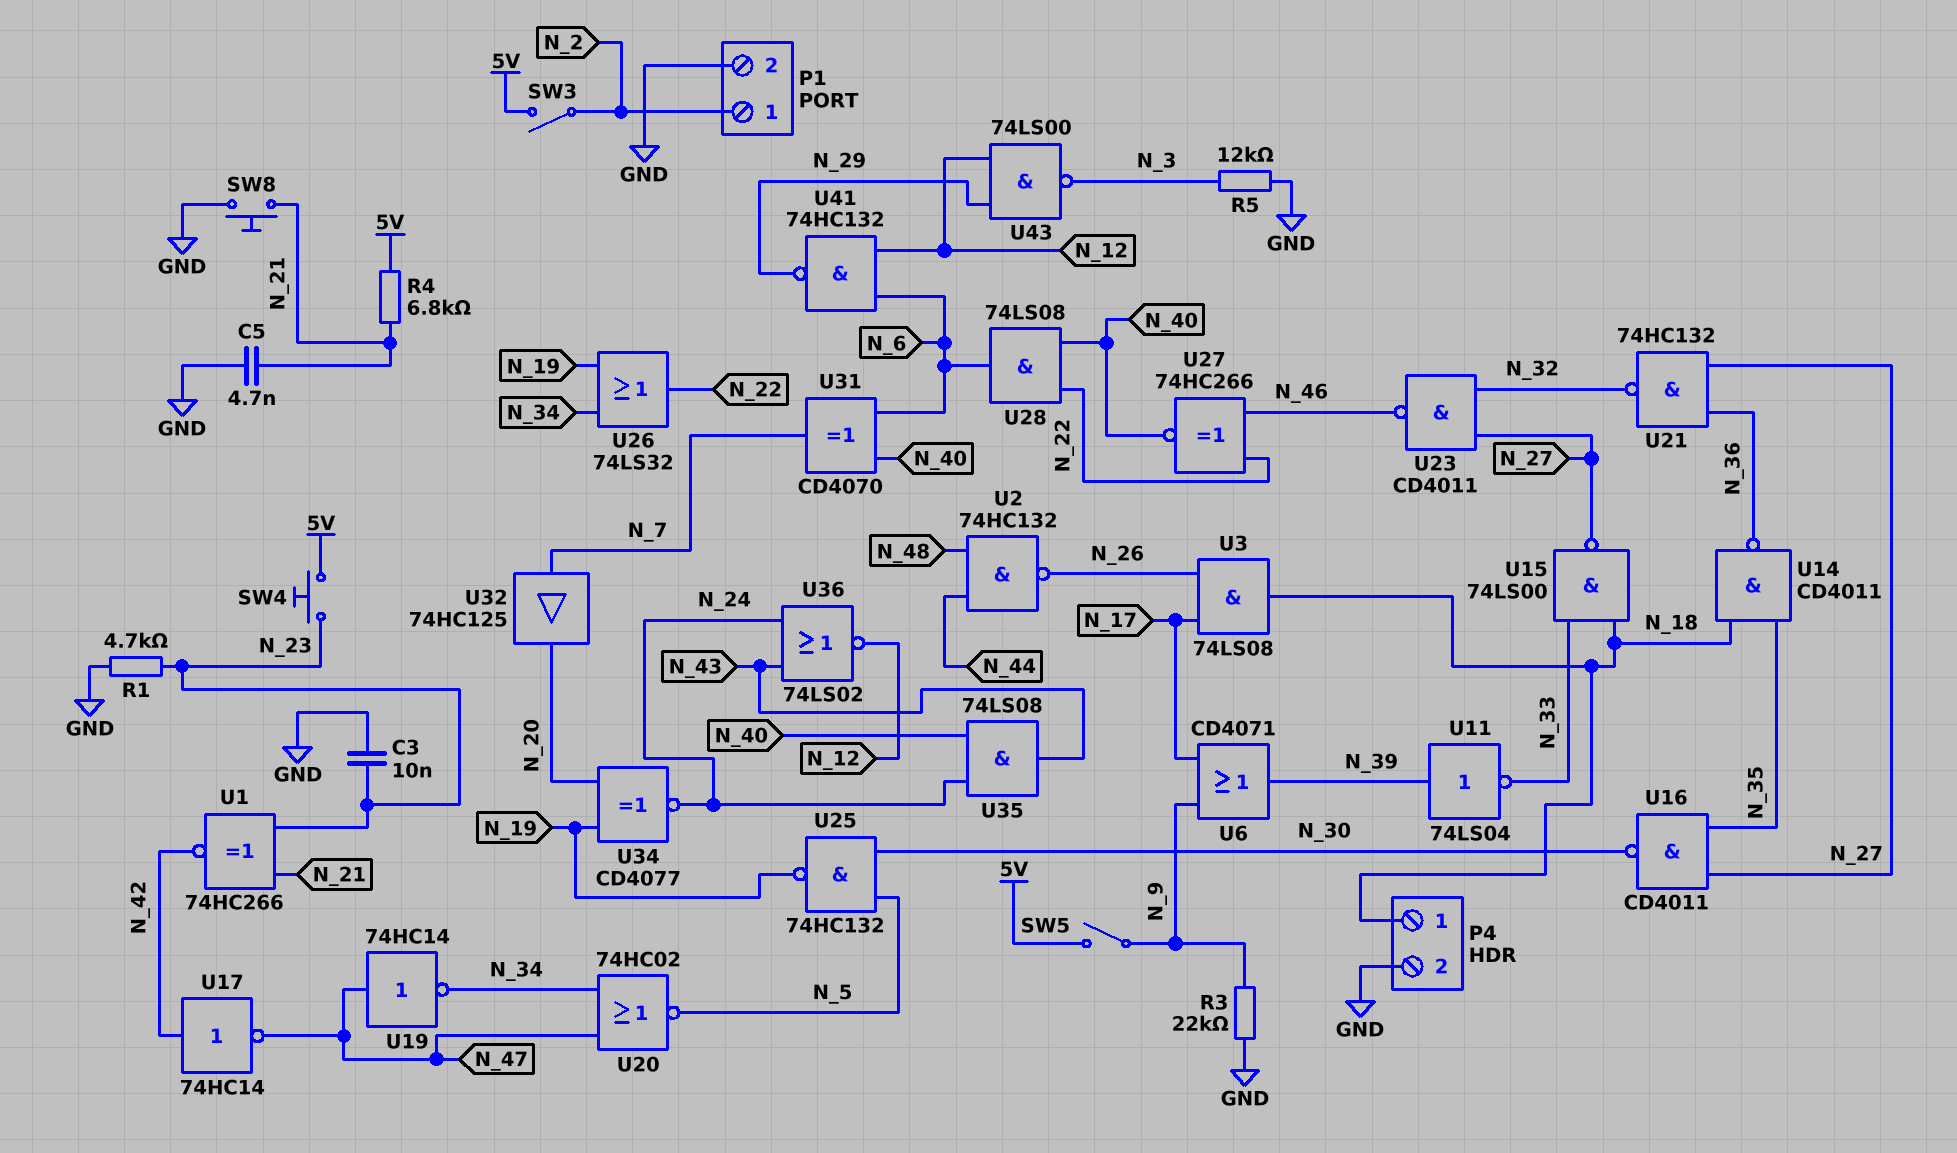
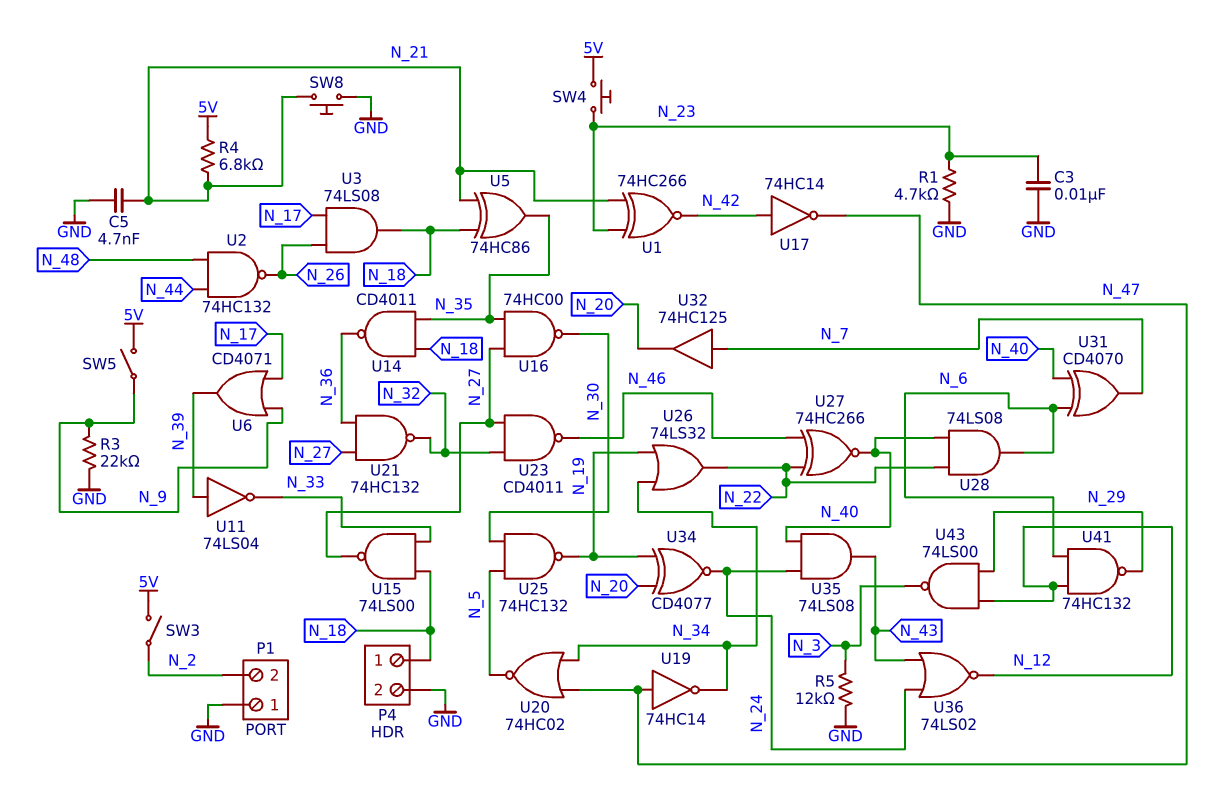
P1 pin 1: N_2 -> GND
P1 pin 2: GND -> N_2
U5: none -> XOR 74HC86 (in N_18, in N_21, out N_35)
U16: NAND CD4011 (in N_27, in N_35, out N_30) -> NAND 74HC00 (in N_27, in N_35, out N_30)

